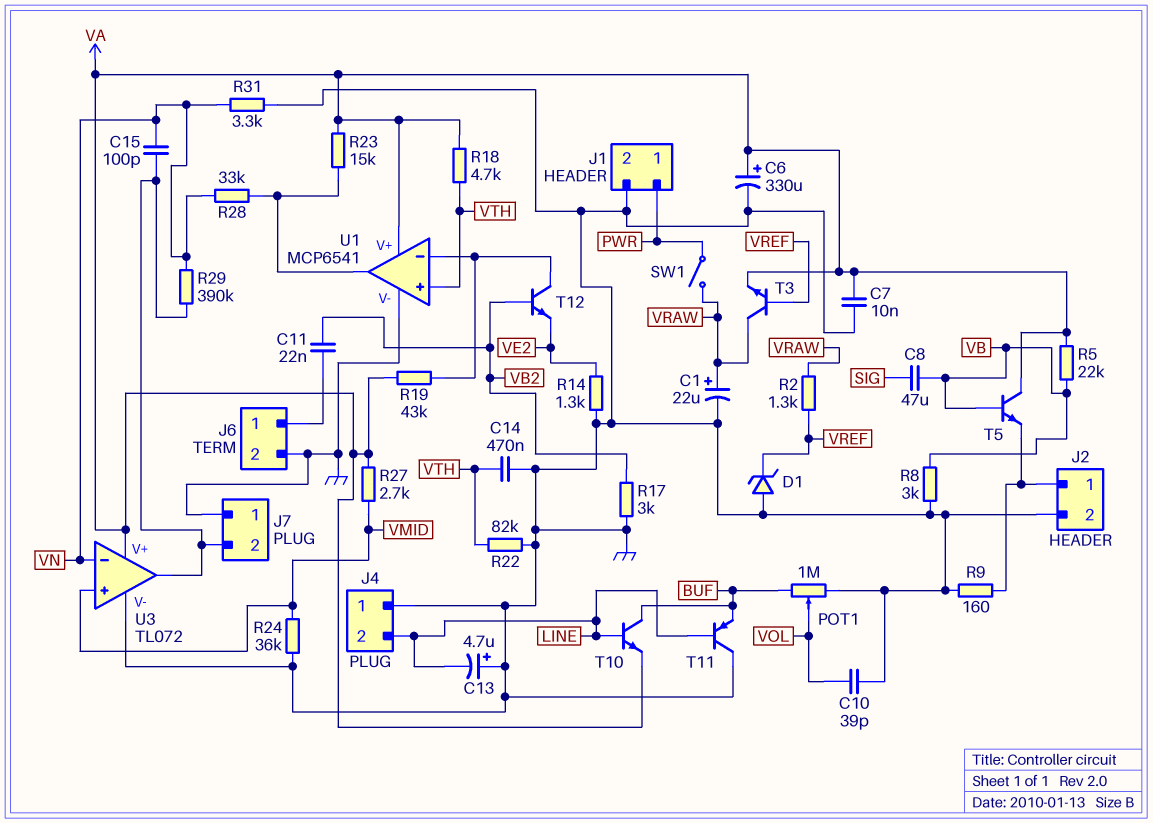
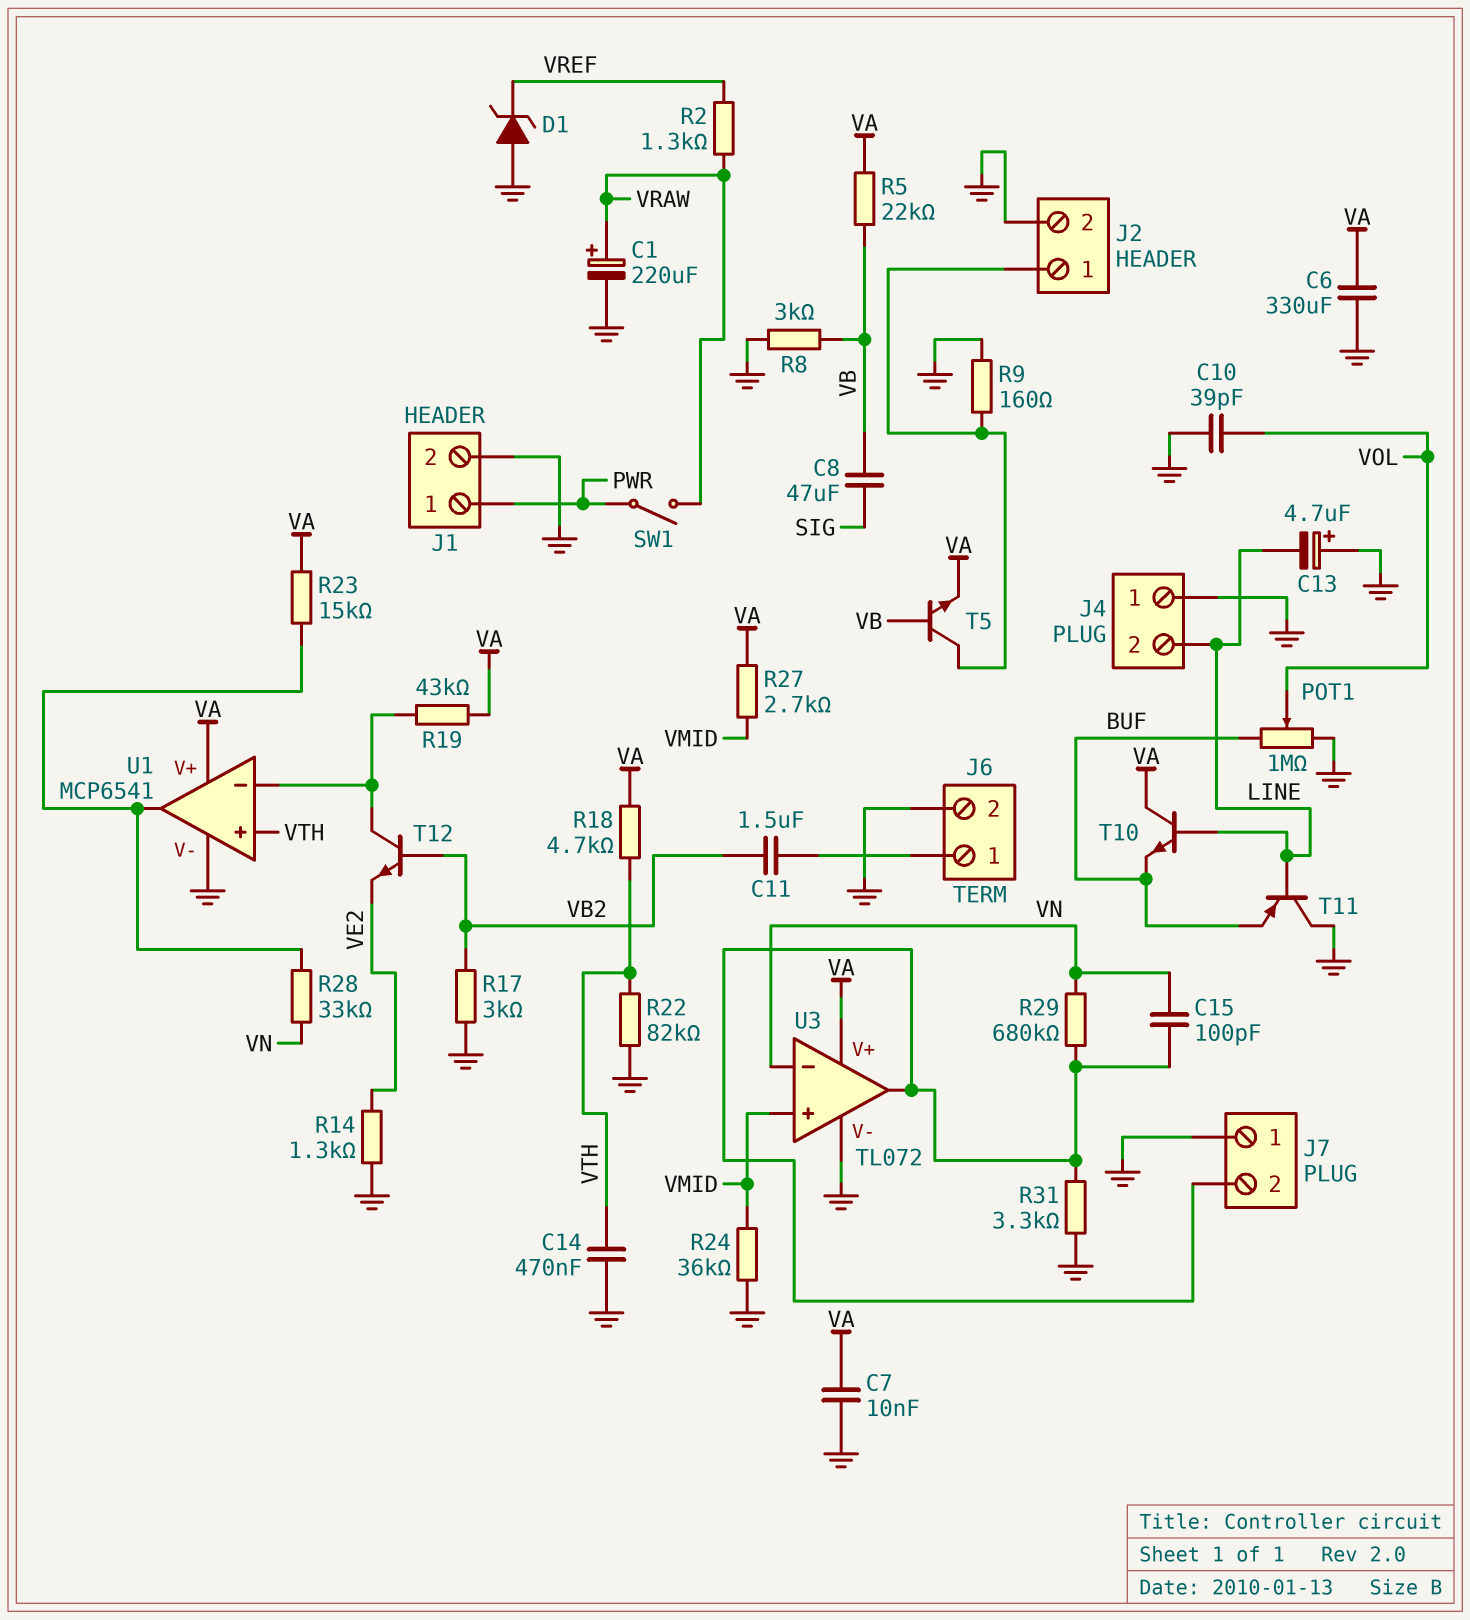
C1: 22uF (plus VRAW, minus GND) -> 220uF (plus VRAW, minus GND)
C6: 330uF (plus VA, minus GND) -> 330uF (GND, VA)
C11: 22nF (J6/1, VB2) -> 1.5uF (J6/1, VB2)
R29: 390k (J7/2, VN) -> 680k (J7/2, VN)
R31: 3.3k (GND, VN) -> 3.3k (GND, J7/2)
T3: NPN (B VREF, C VRAW, E VA) -> none
T5: NPN (B VB, C VA, E J2/1) -> NPN (B VB, C J2/1, E VA)
T10: NPN (B LINE, C BUF, E VA) -> NPN (B LINE, C VA, E BUF)

